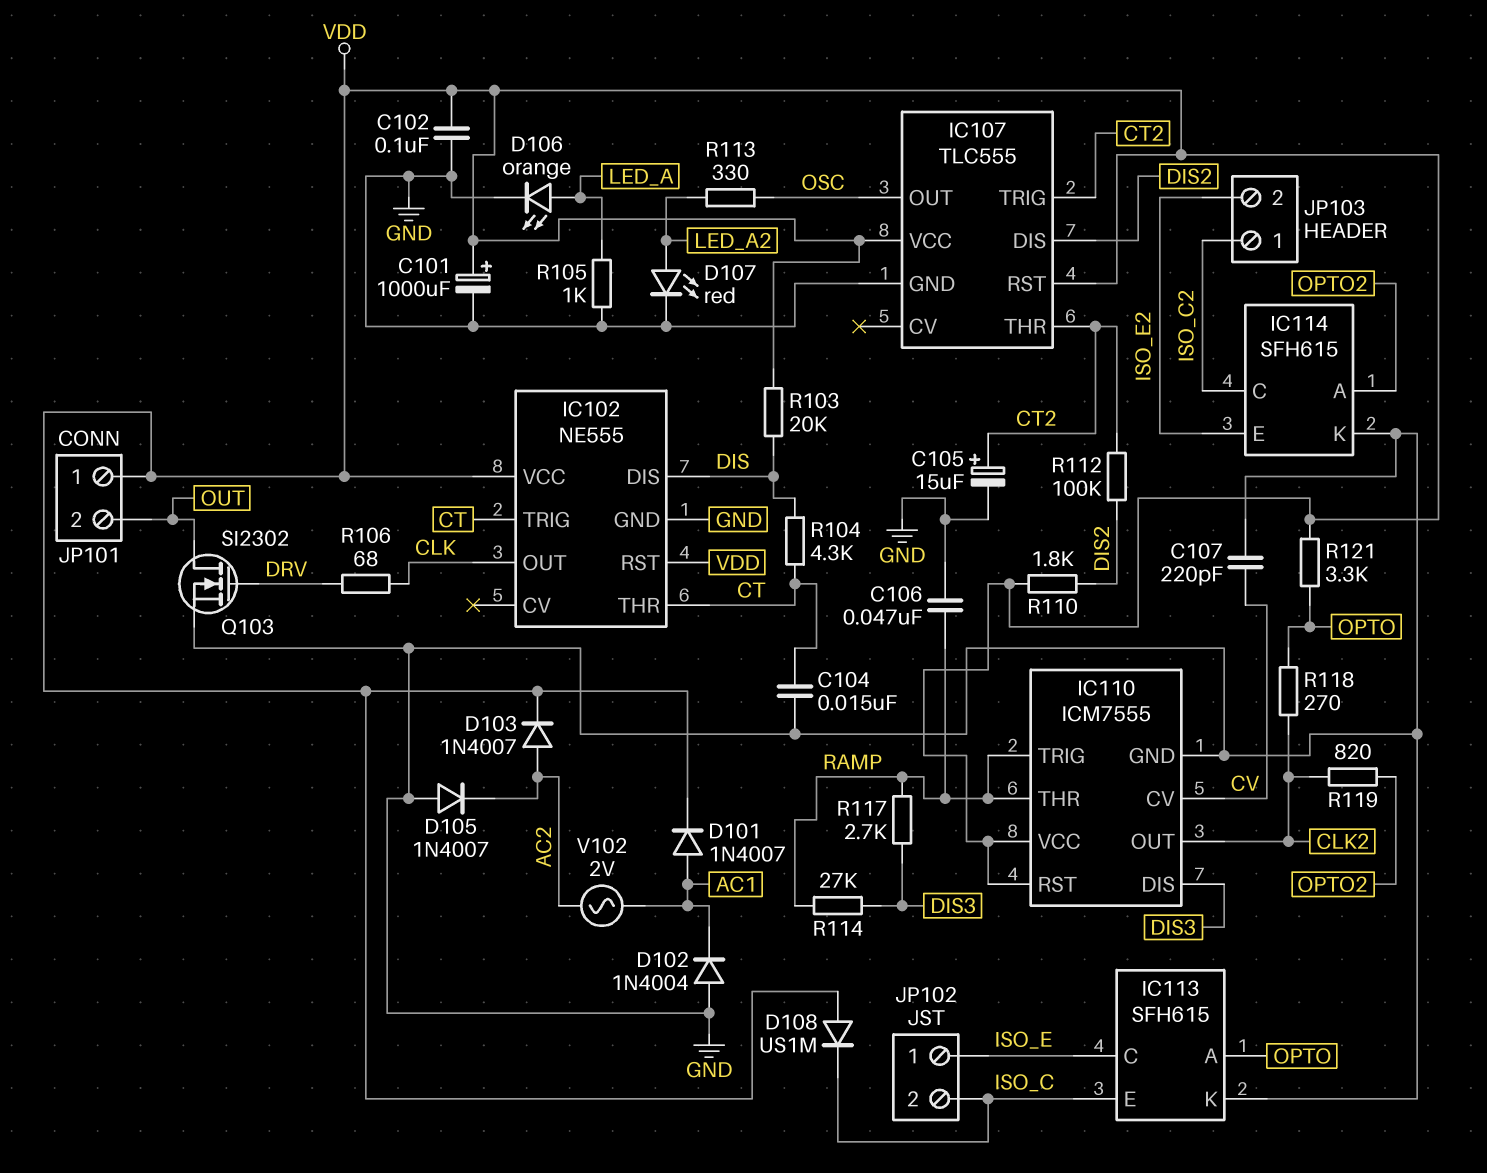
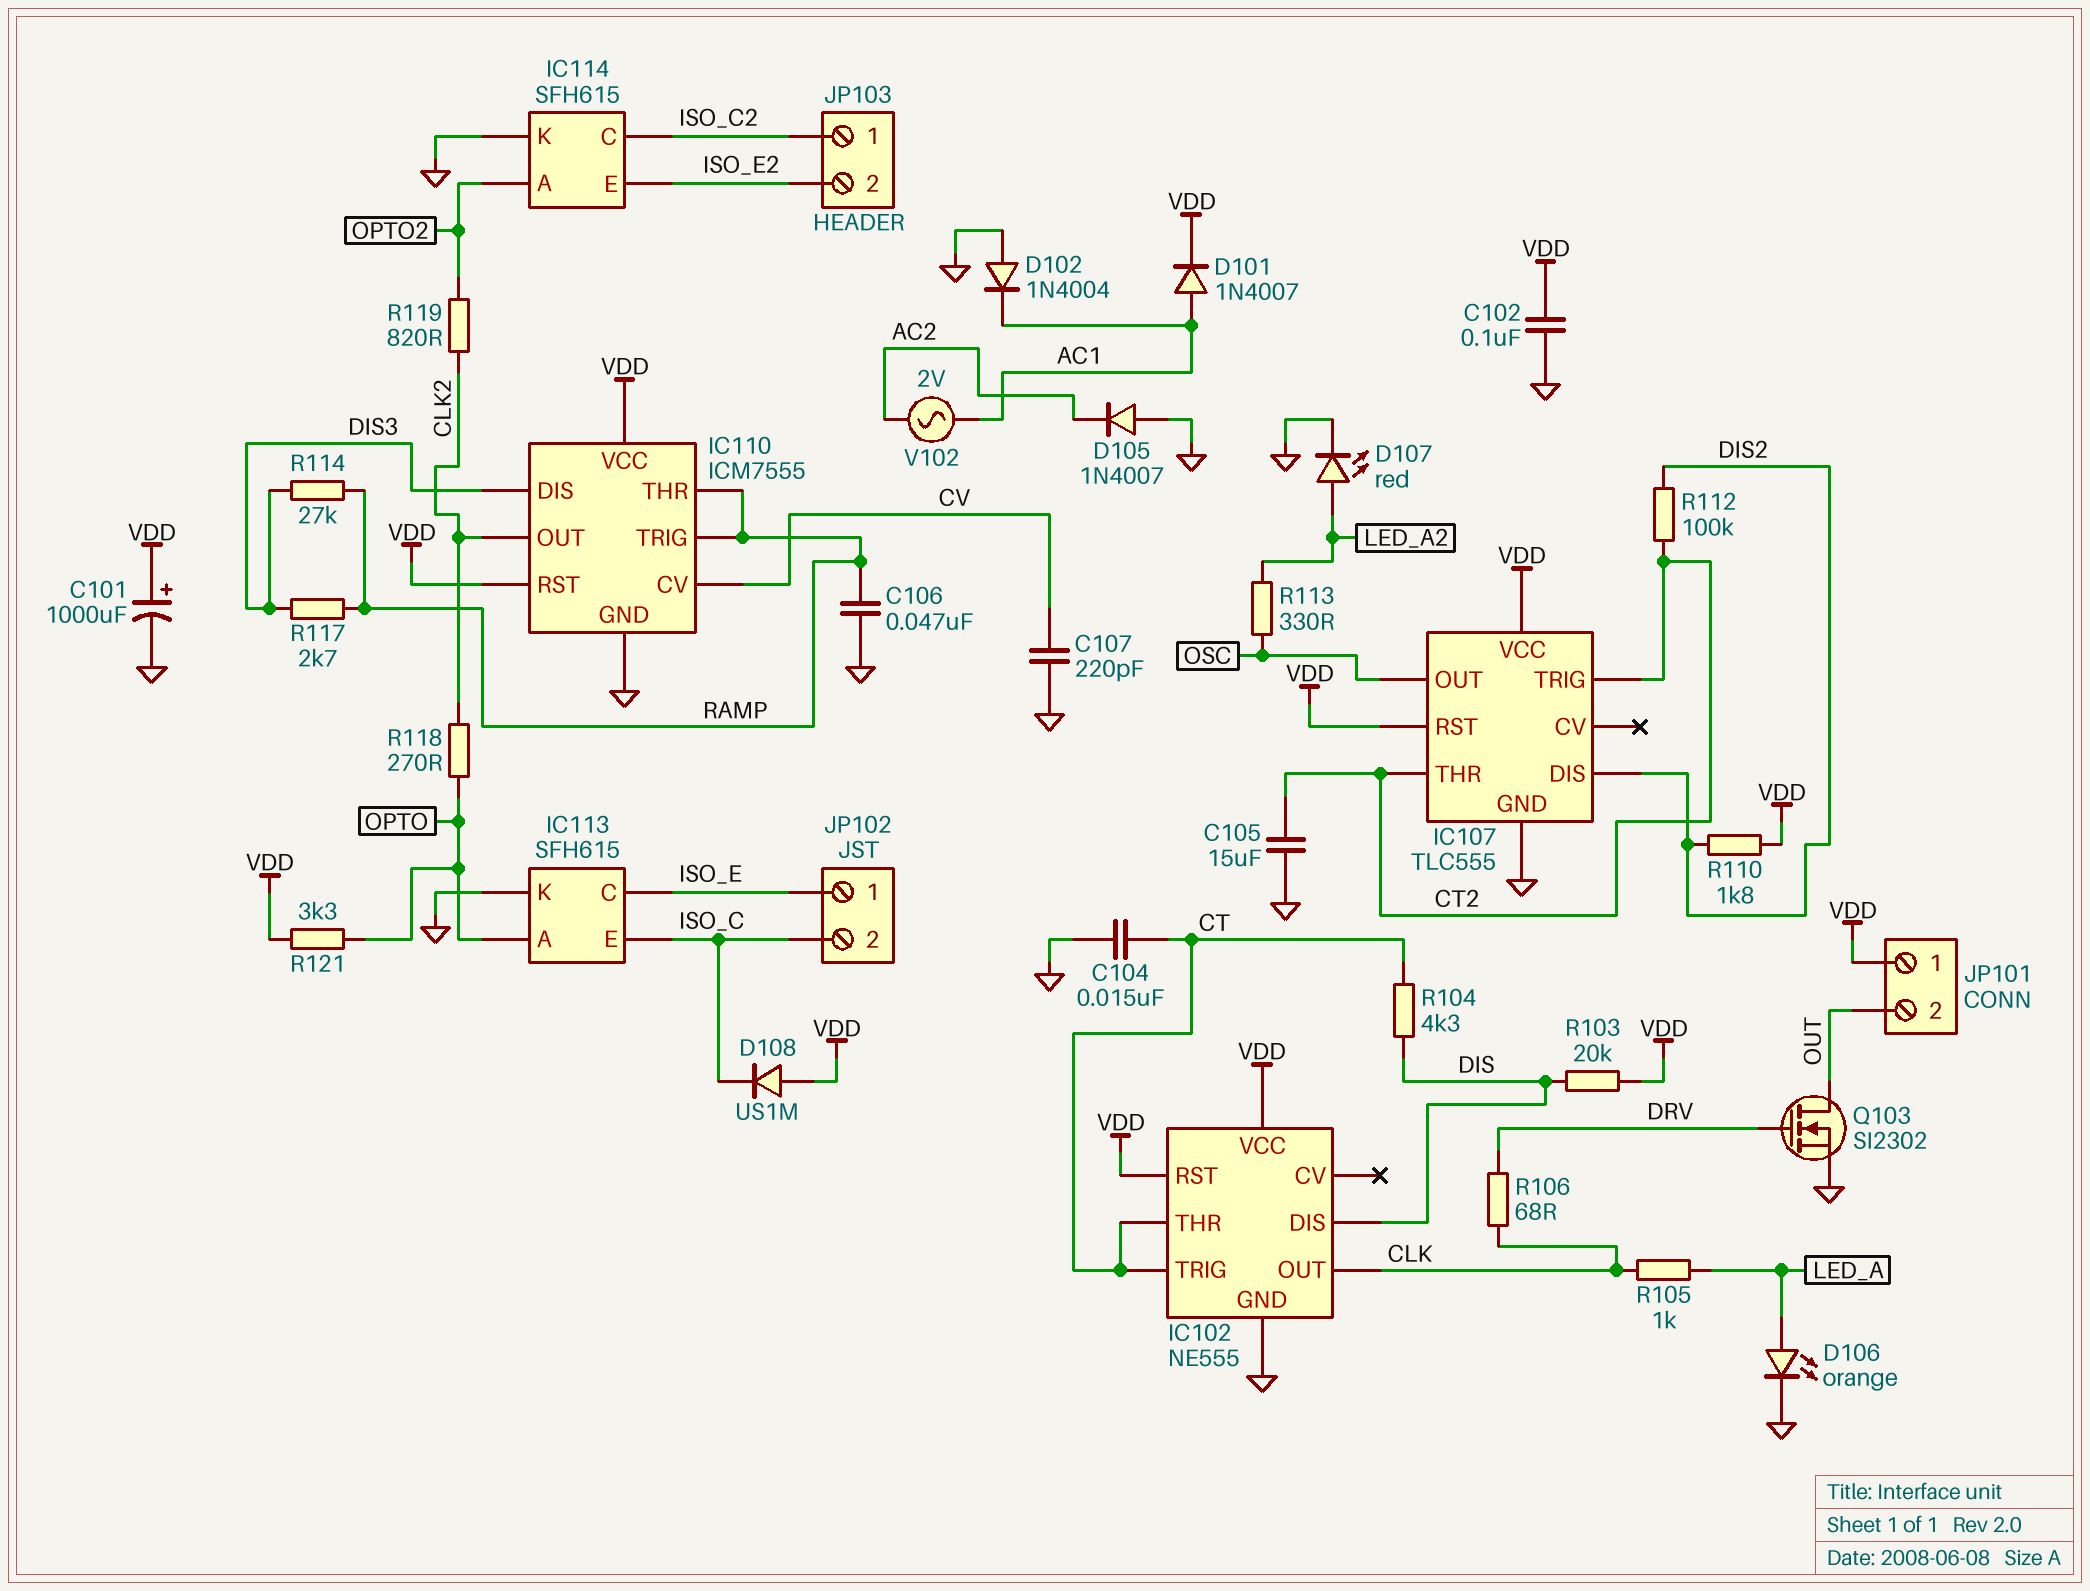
C105: 15uF (plus CT2, minus GND) -> 15uF (CT2, GND)
D103: diode 1N4007 (A AC2, K VDD) -> none
R105: 1k (GND, LED_A) -> 1k (CLK, LED_A)

